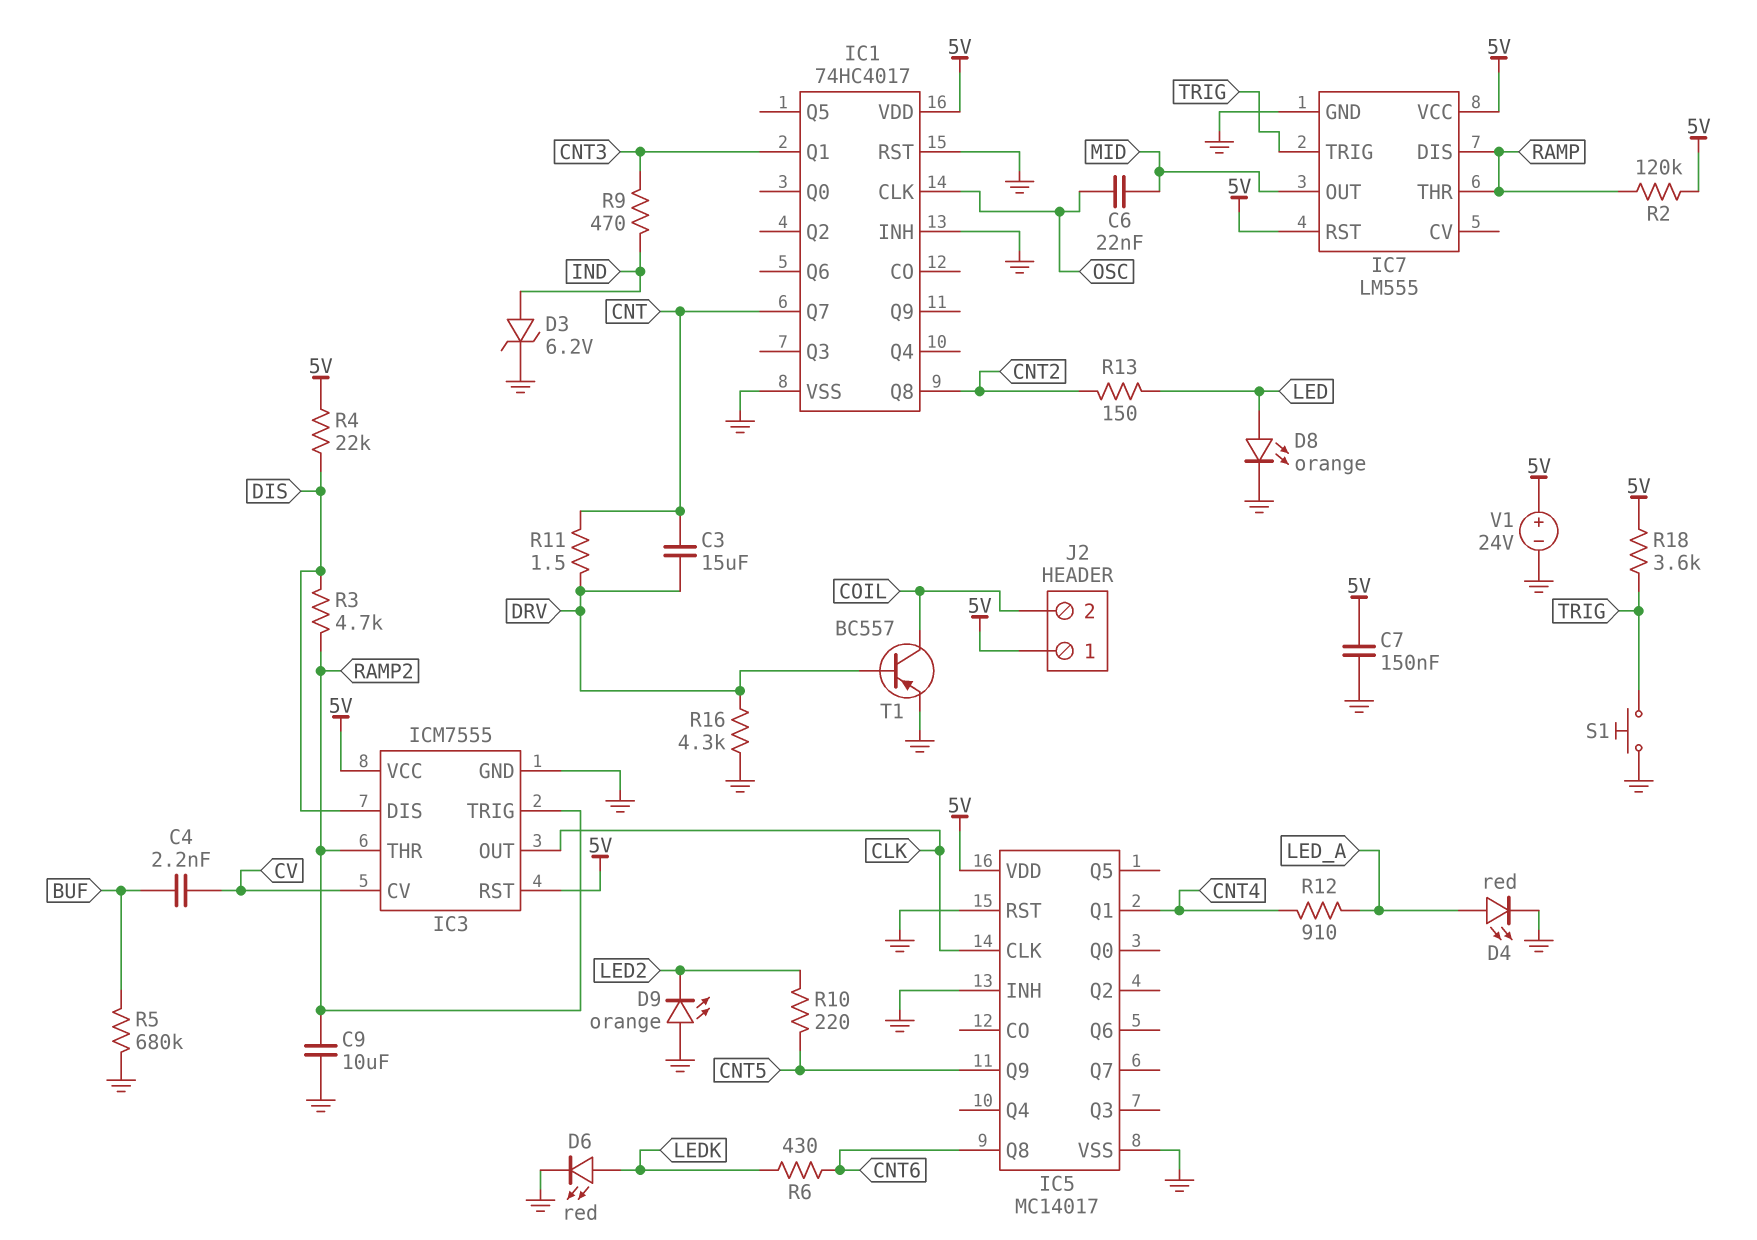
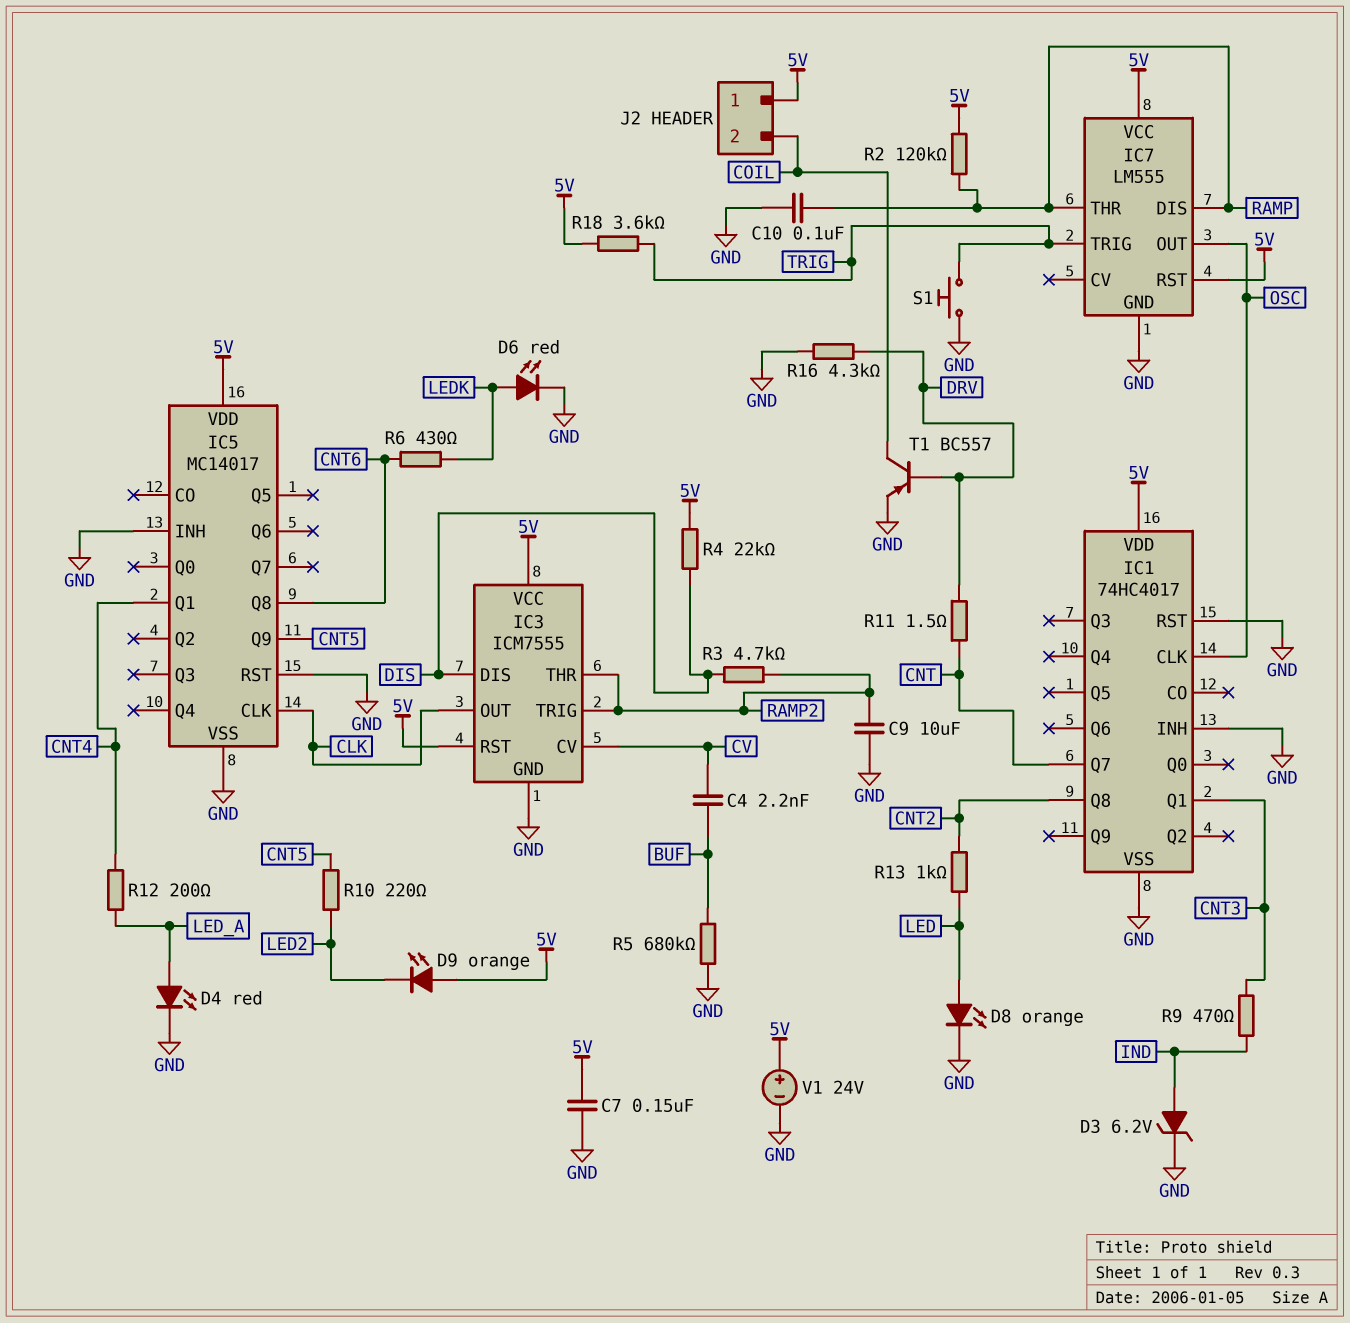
C3: 15uF (CNT, DRV) -> none
C6: 22nF (MID, OSC) -> none
C10: none -> 100nF (GND, RAMP)
D9: LED orange (A GND, K LED2) -> LED orange (A 5V, K LED2)
IC7 pin OUT: MID -> OSC
R12: 910 (CNT4, LED_A) -> 200 (CNT4, LED_A)
R13: 150 (CNT2, LED) -> 1k (CNT2, LED)

